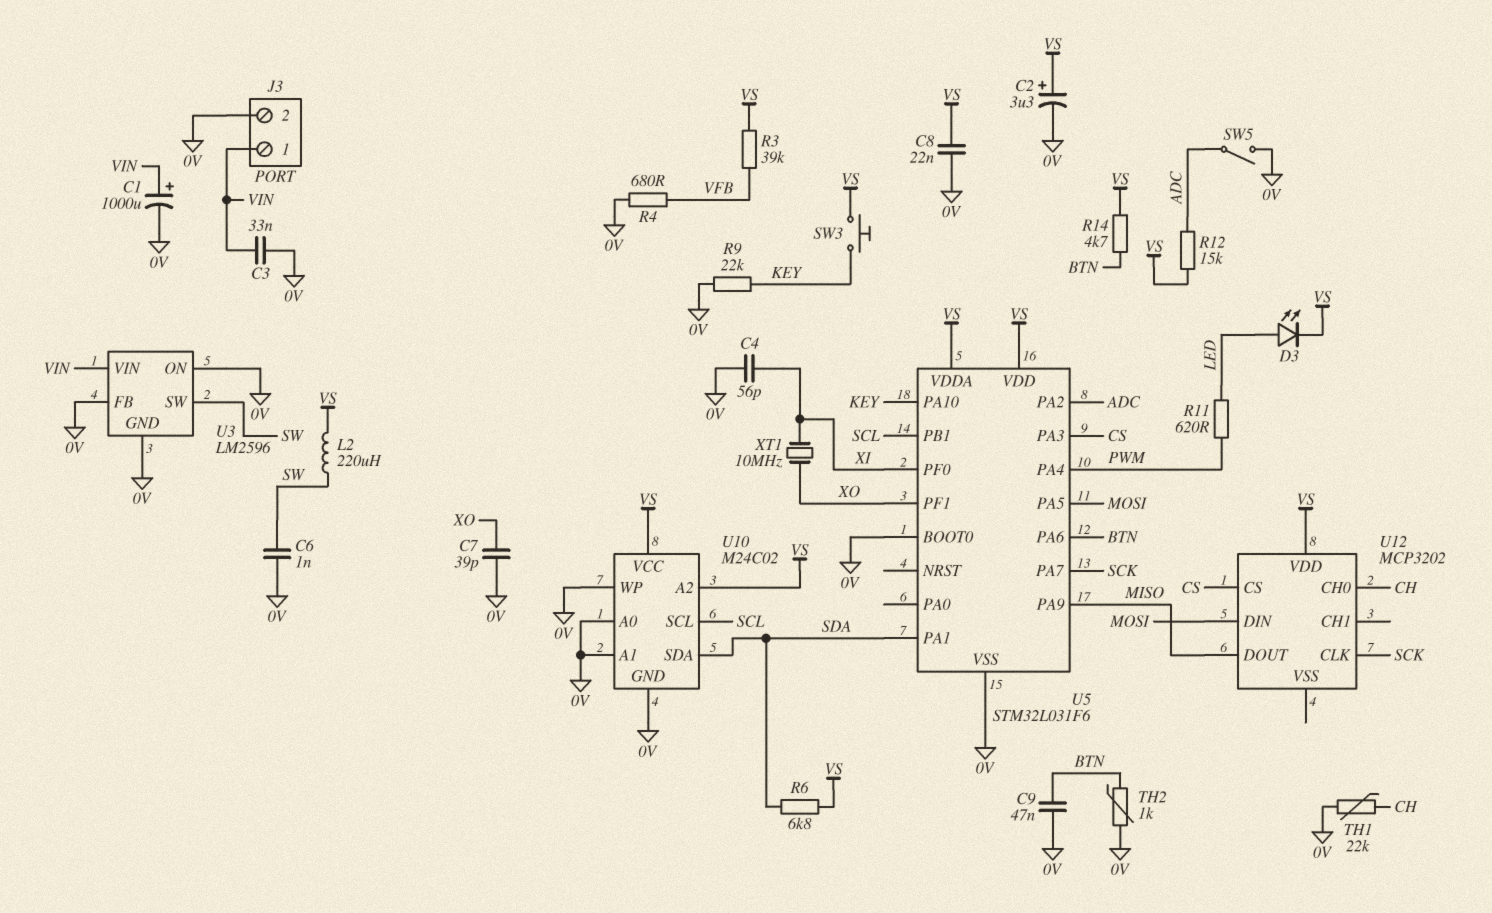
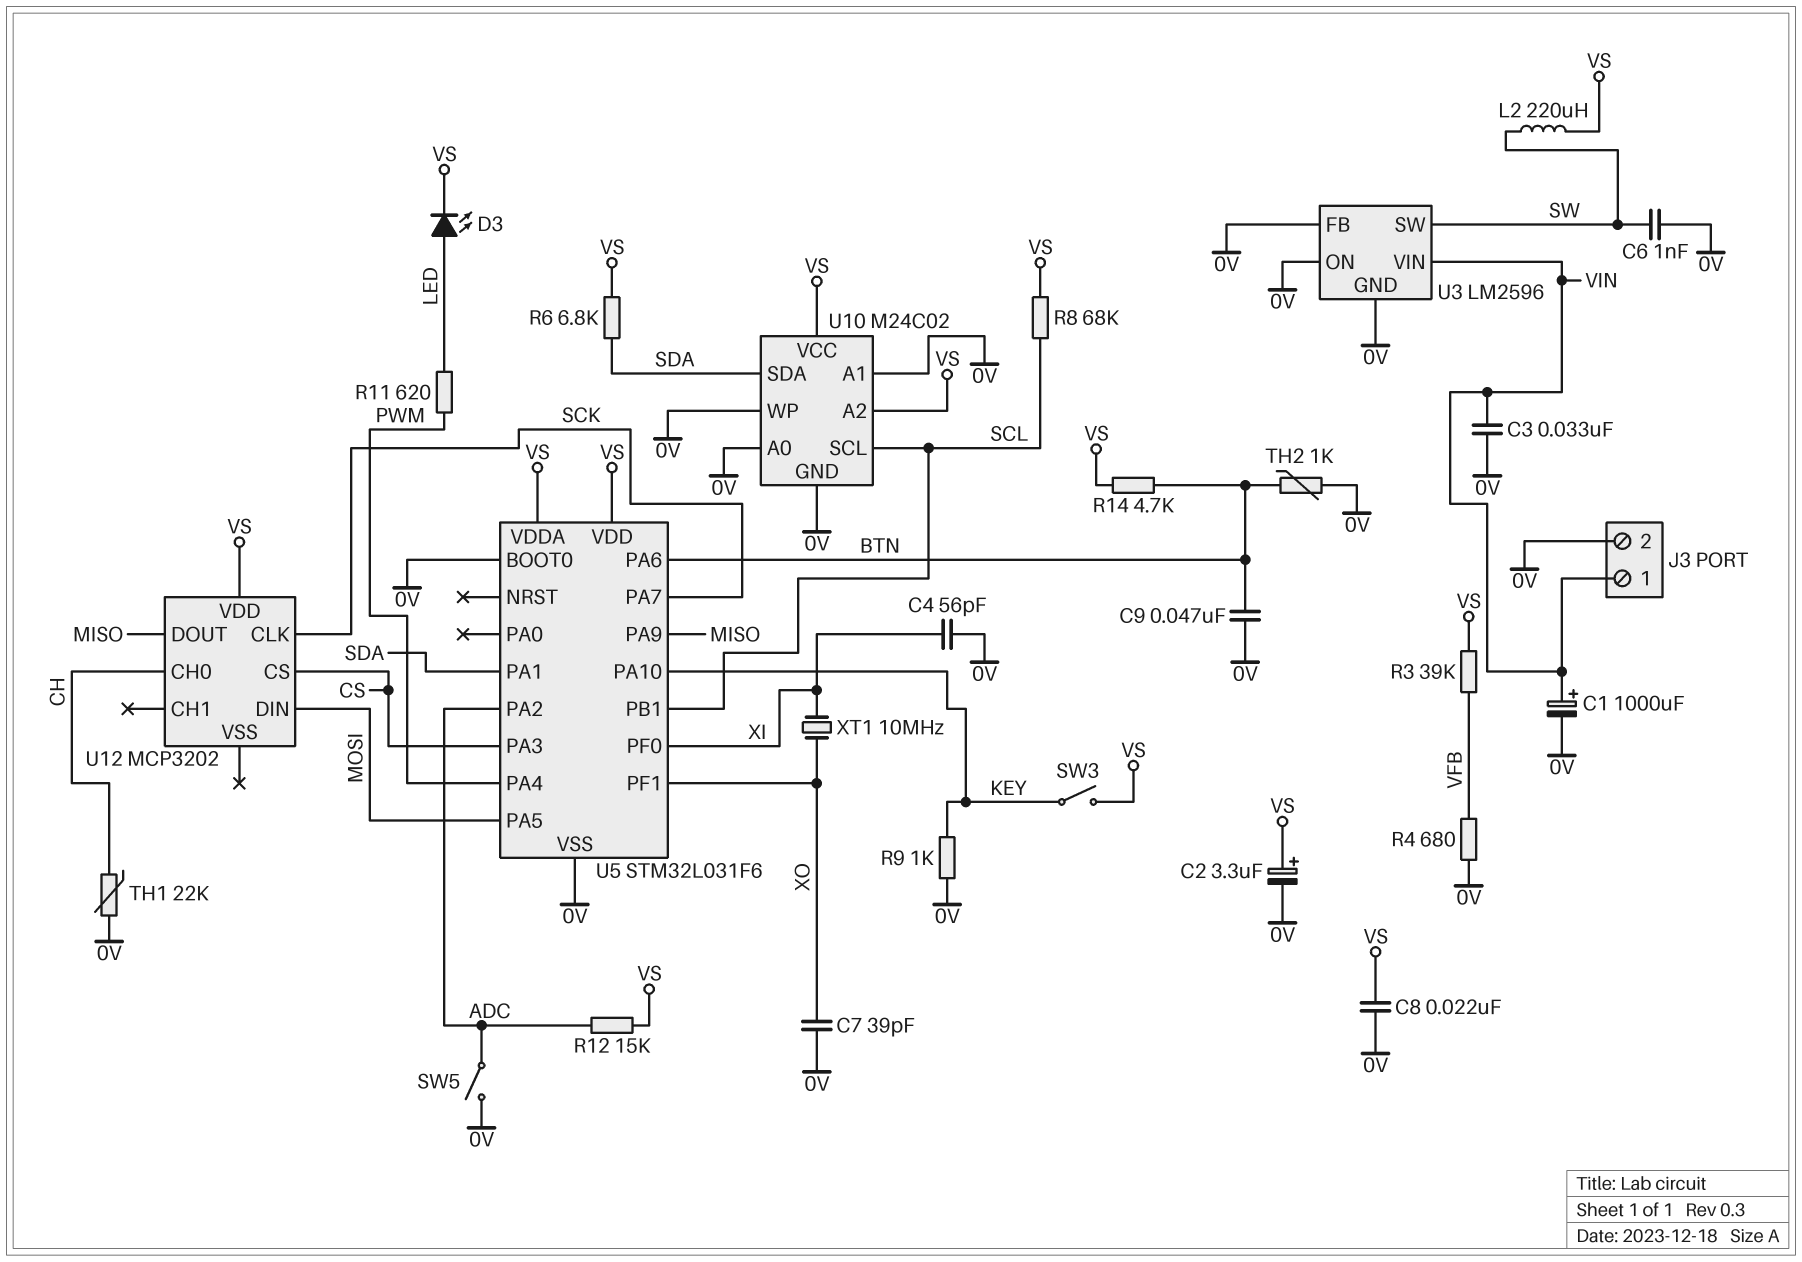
R8: none -> 68k (SCL, VS)
R9: 22k (0V, KEY) -> 1k (0V, KEY)
SW3: button (KEY, VS) -> switch (KEY, VS)

